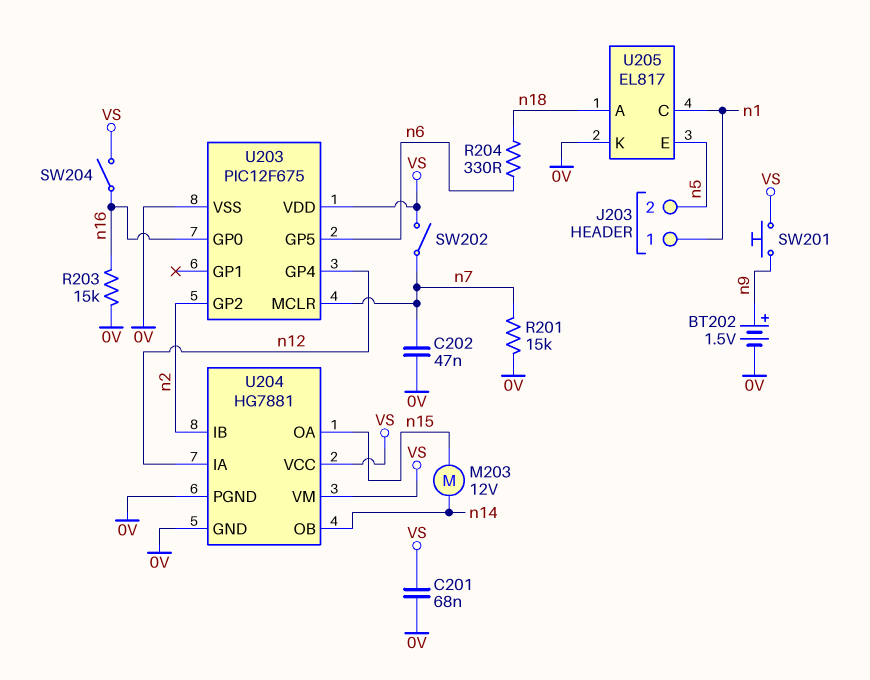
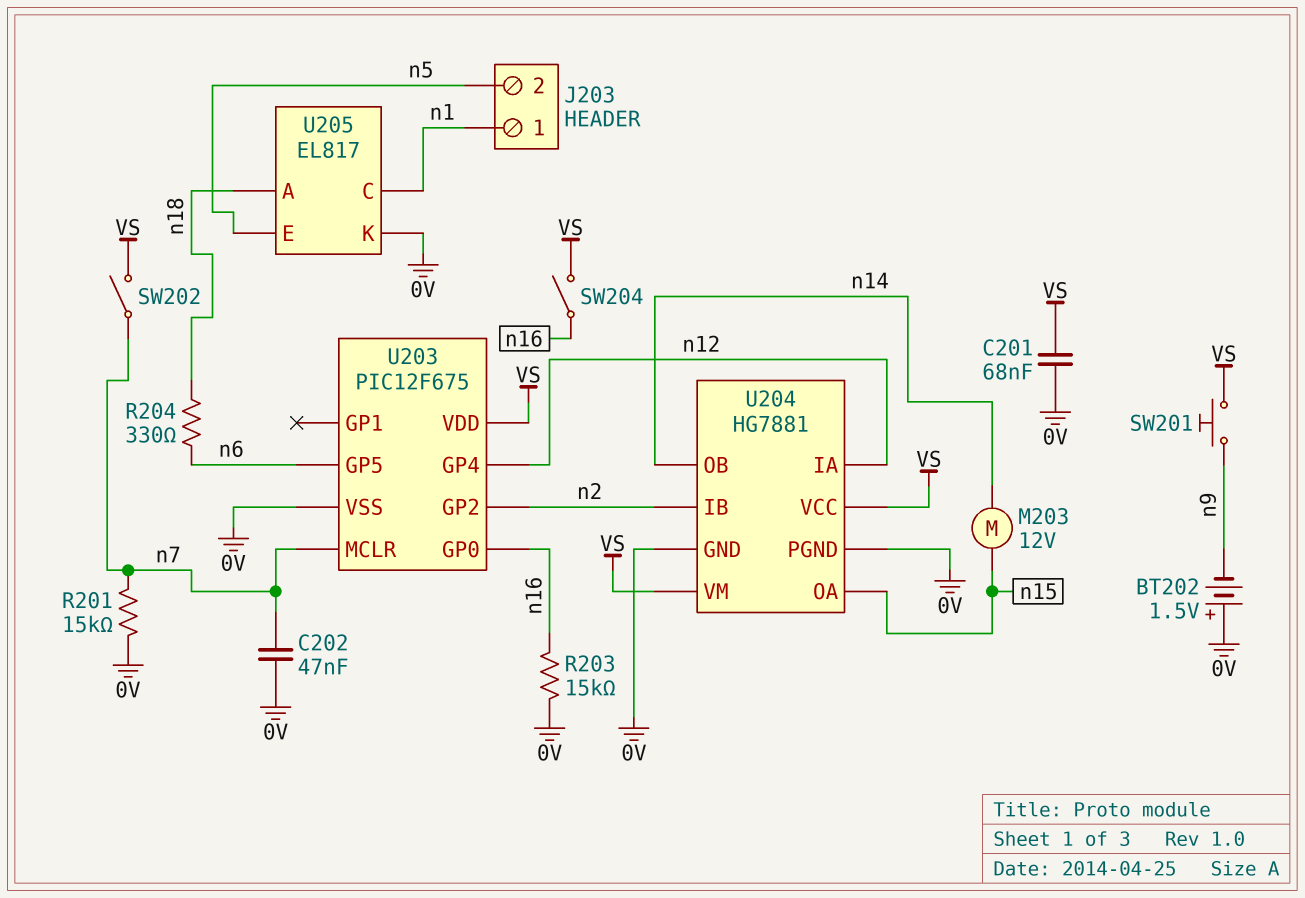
BT202: 1.5V (plus n9, minus 0V) -> 1.5V (plus 0V, minus n9)

